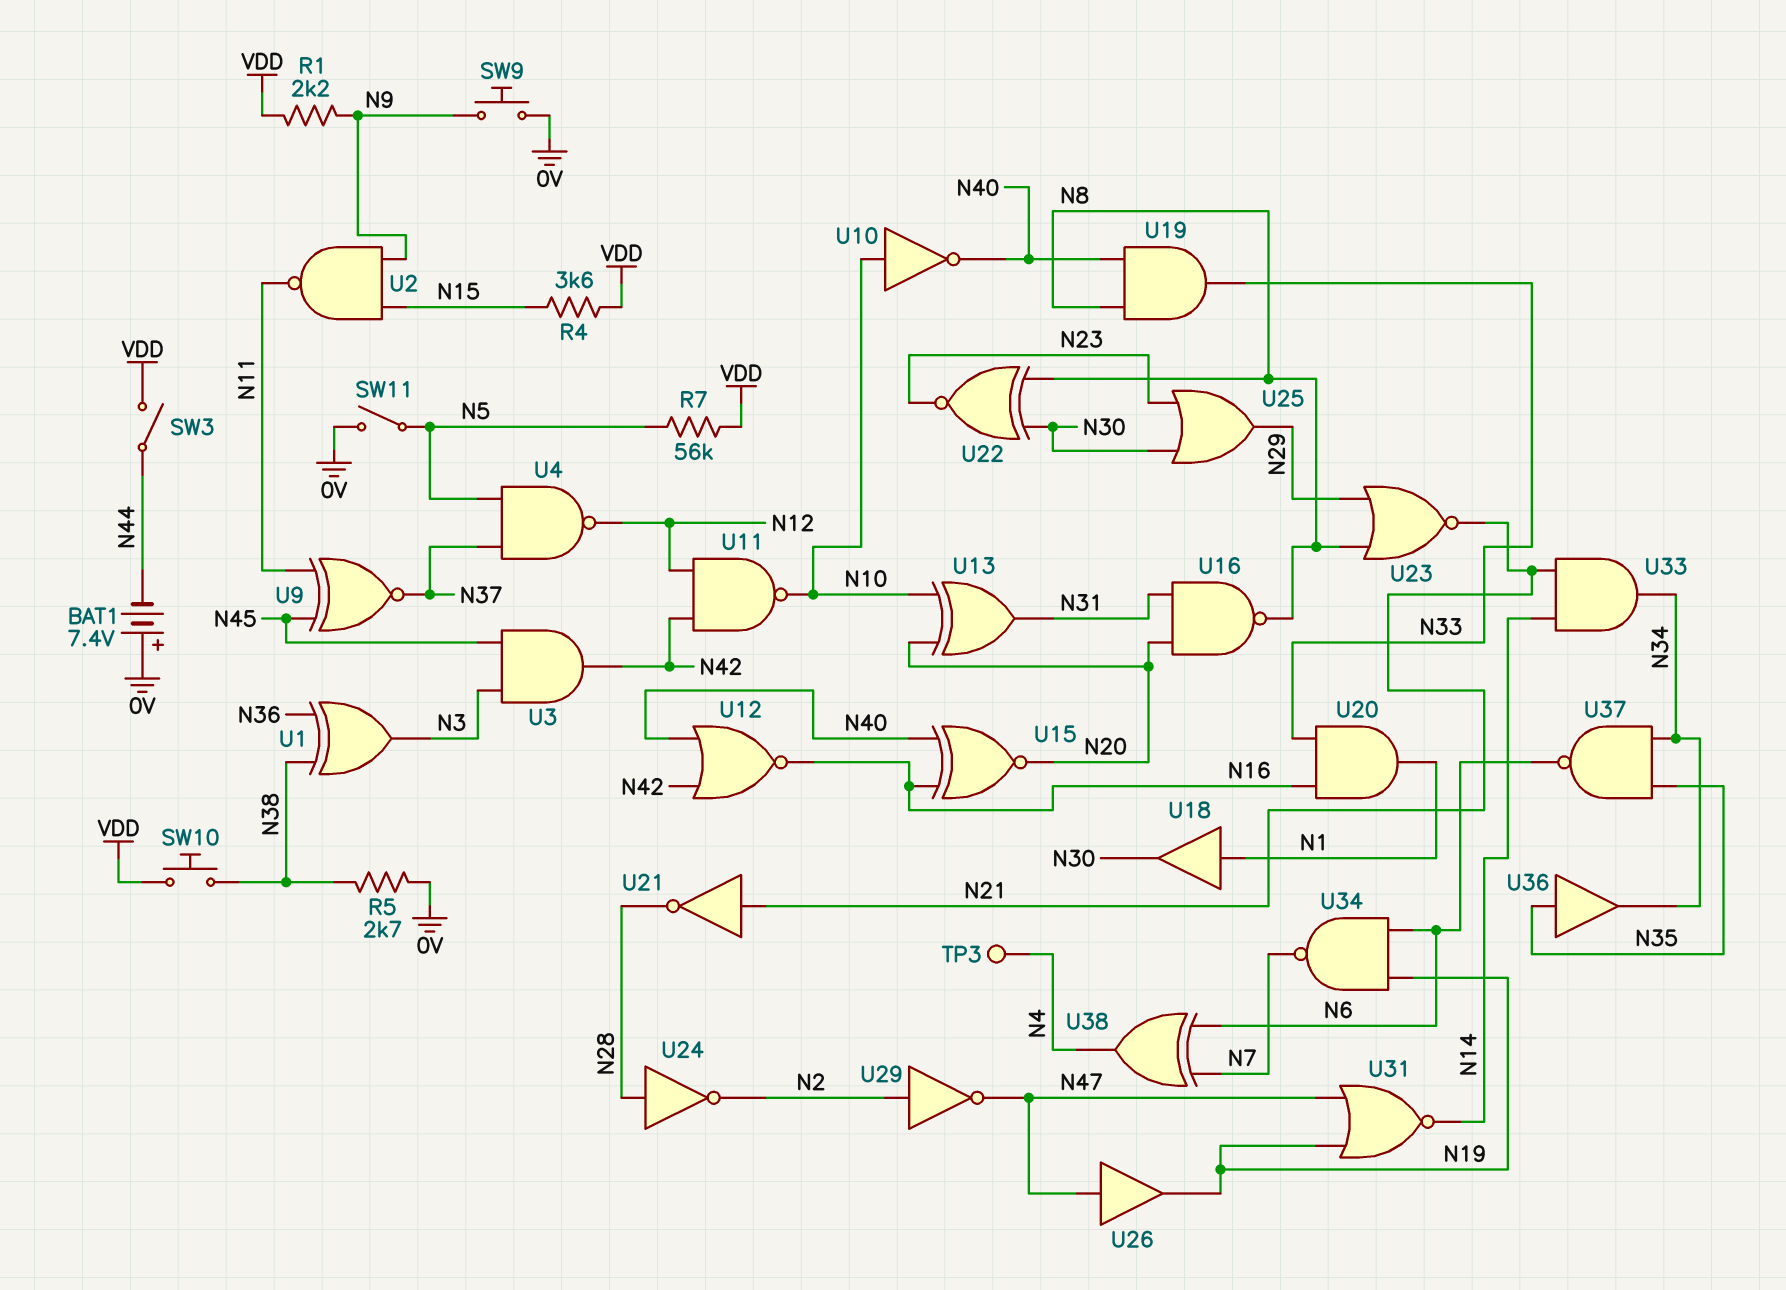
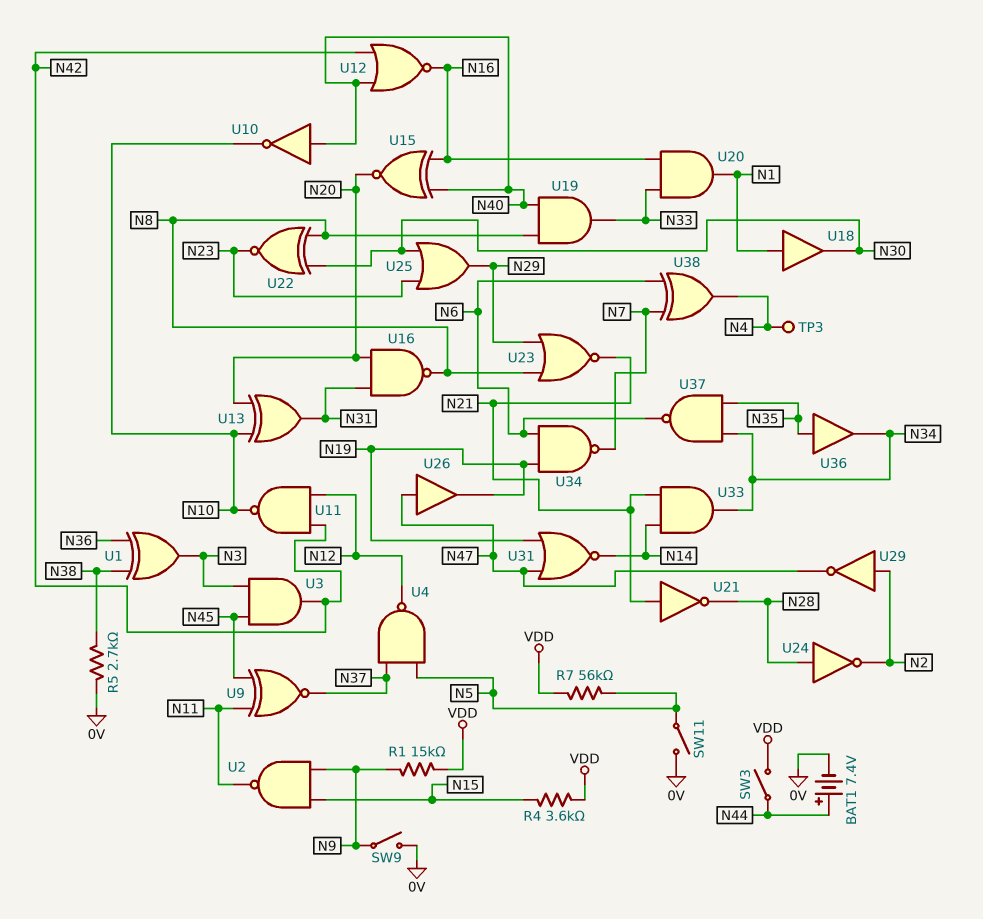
BAT1: 7.4V (plus 0V, minus N44) -> 7.4V (plus N44, minus 0V)
R1: 2.2k (N9, VDD) -> 15k (N9, VDD)
SW9: button (0V, N9) -> switch (0V, N9)
SW10: button (N38, VDD) -> none
U10: NOT (in N10, out N40) -> NOT (in N40, out N10)

